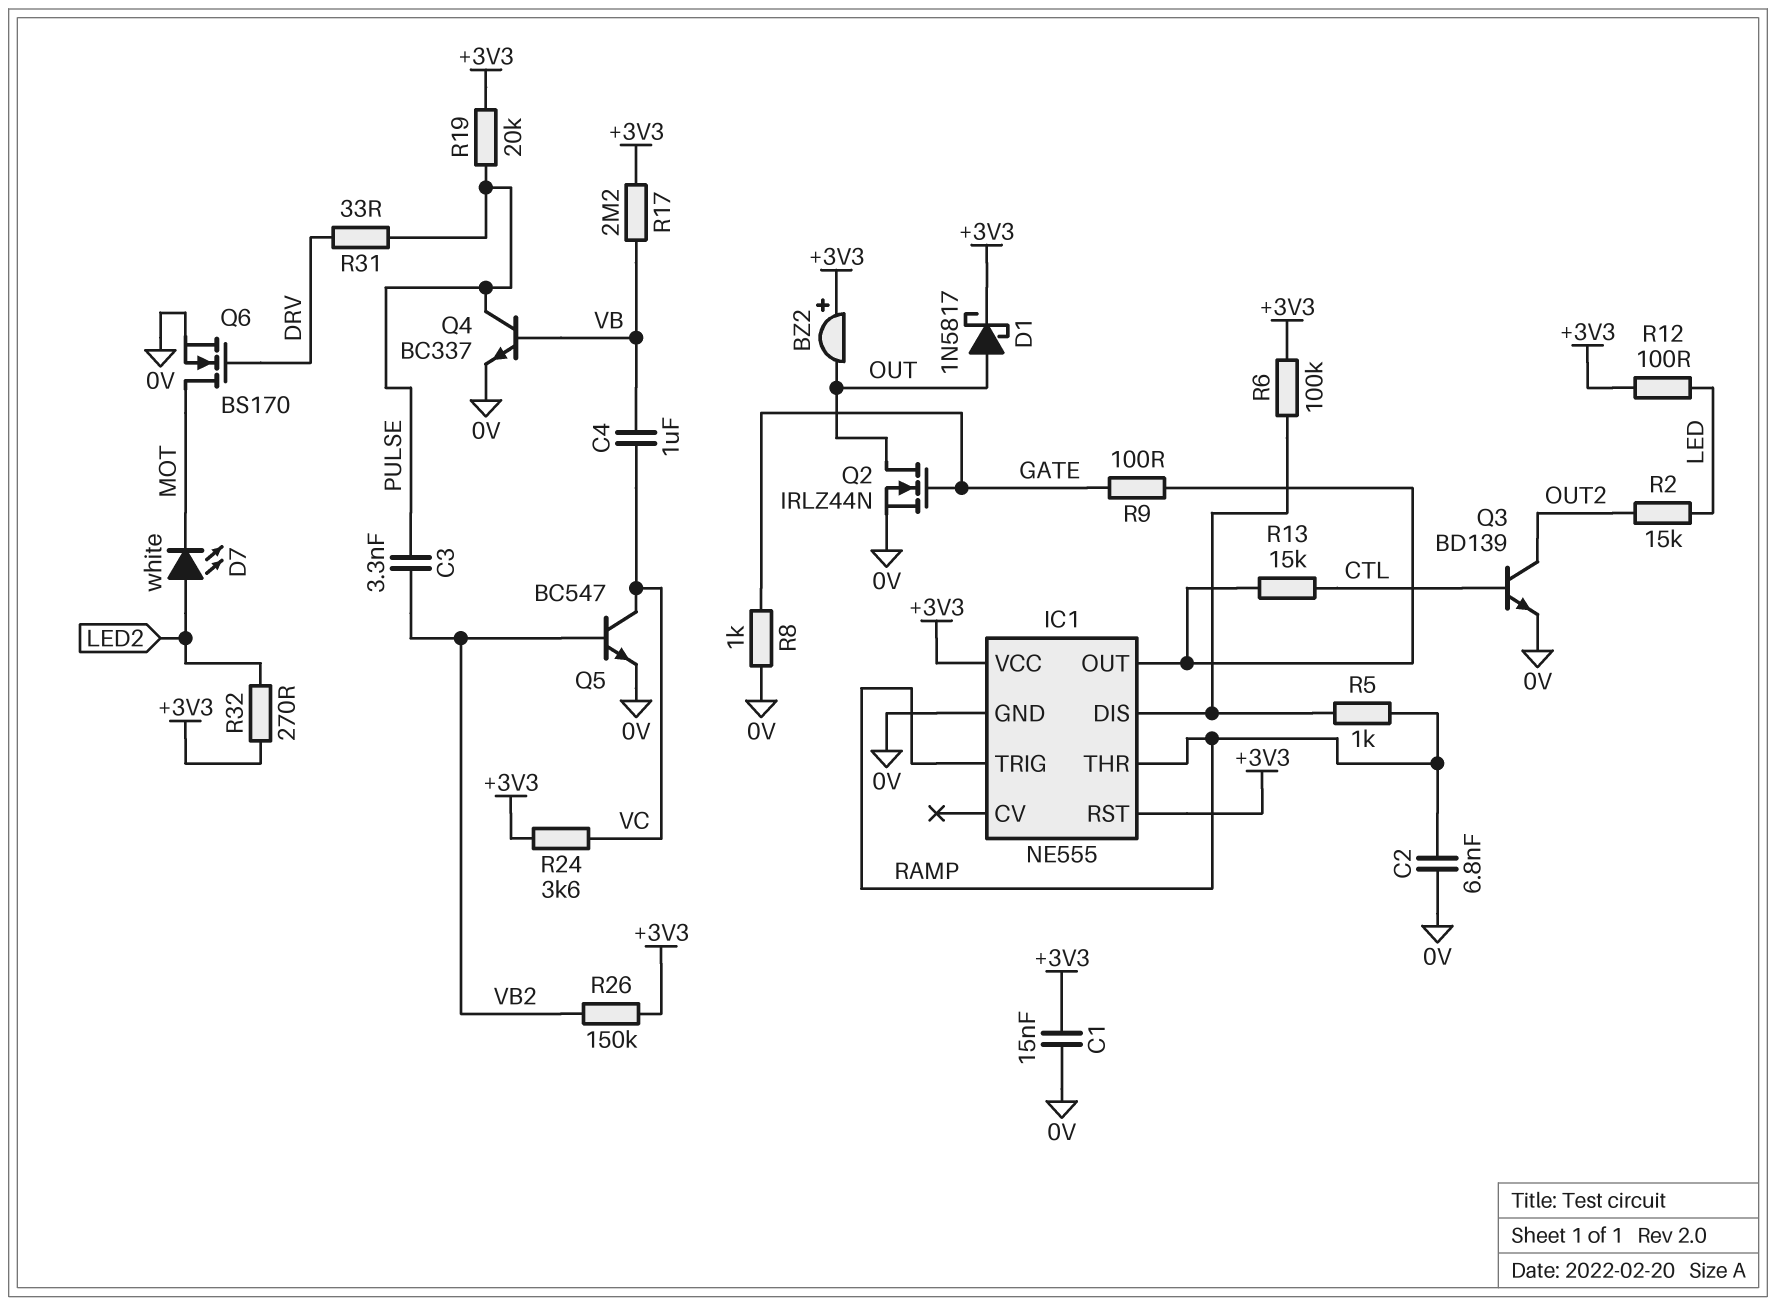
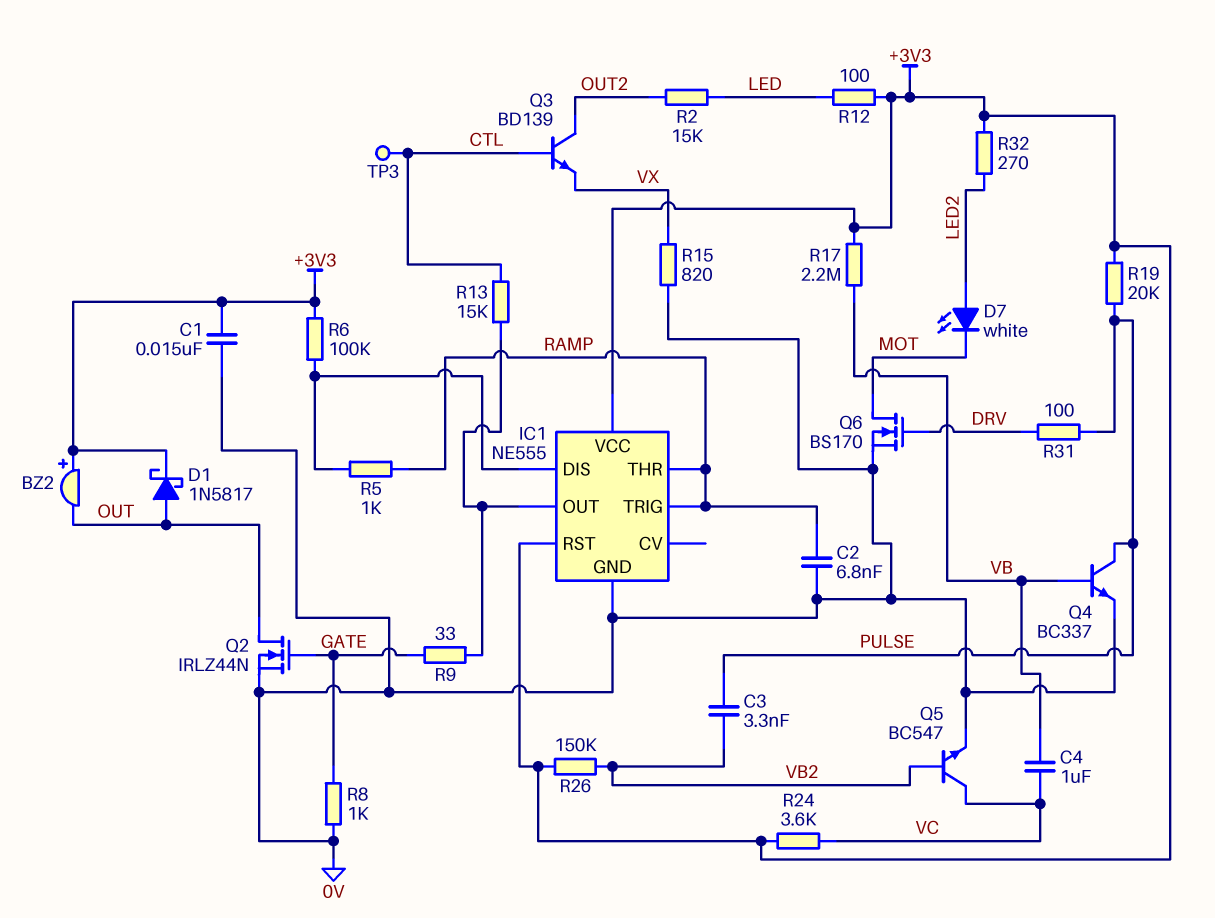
Q3: NPN BD139 (B CTL, C OUT2, E 0V) -> NPN BD139 (B CTL, C OUT2, E VX)
R9: 100 (GATE, IC1/OUT) -> 33 (GATE, IC1/OUT)
R15: none -> 820 (0V, VX)
R31: 33 (DRV, PULSE) -> 100 (DRV, PULSE)
TP3: none -> test point (CTL)

